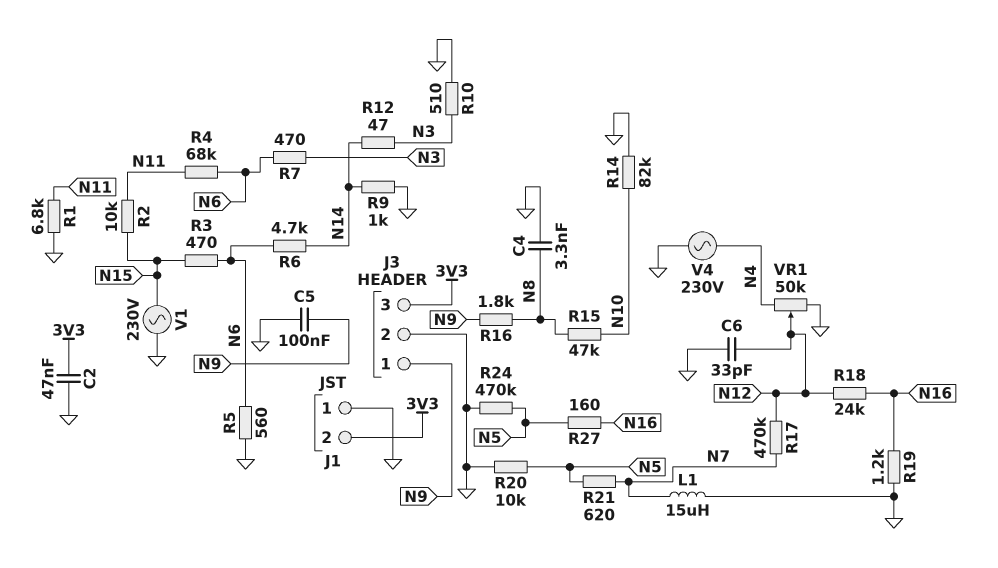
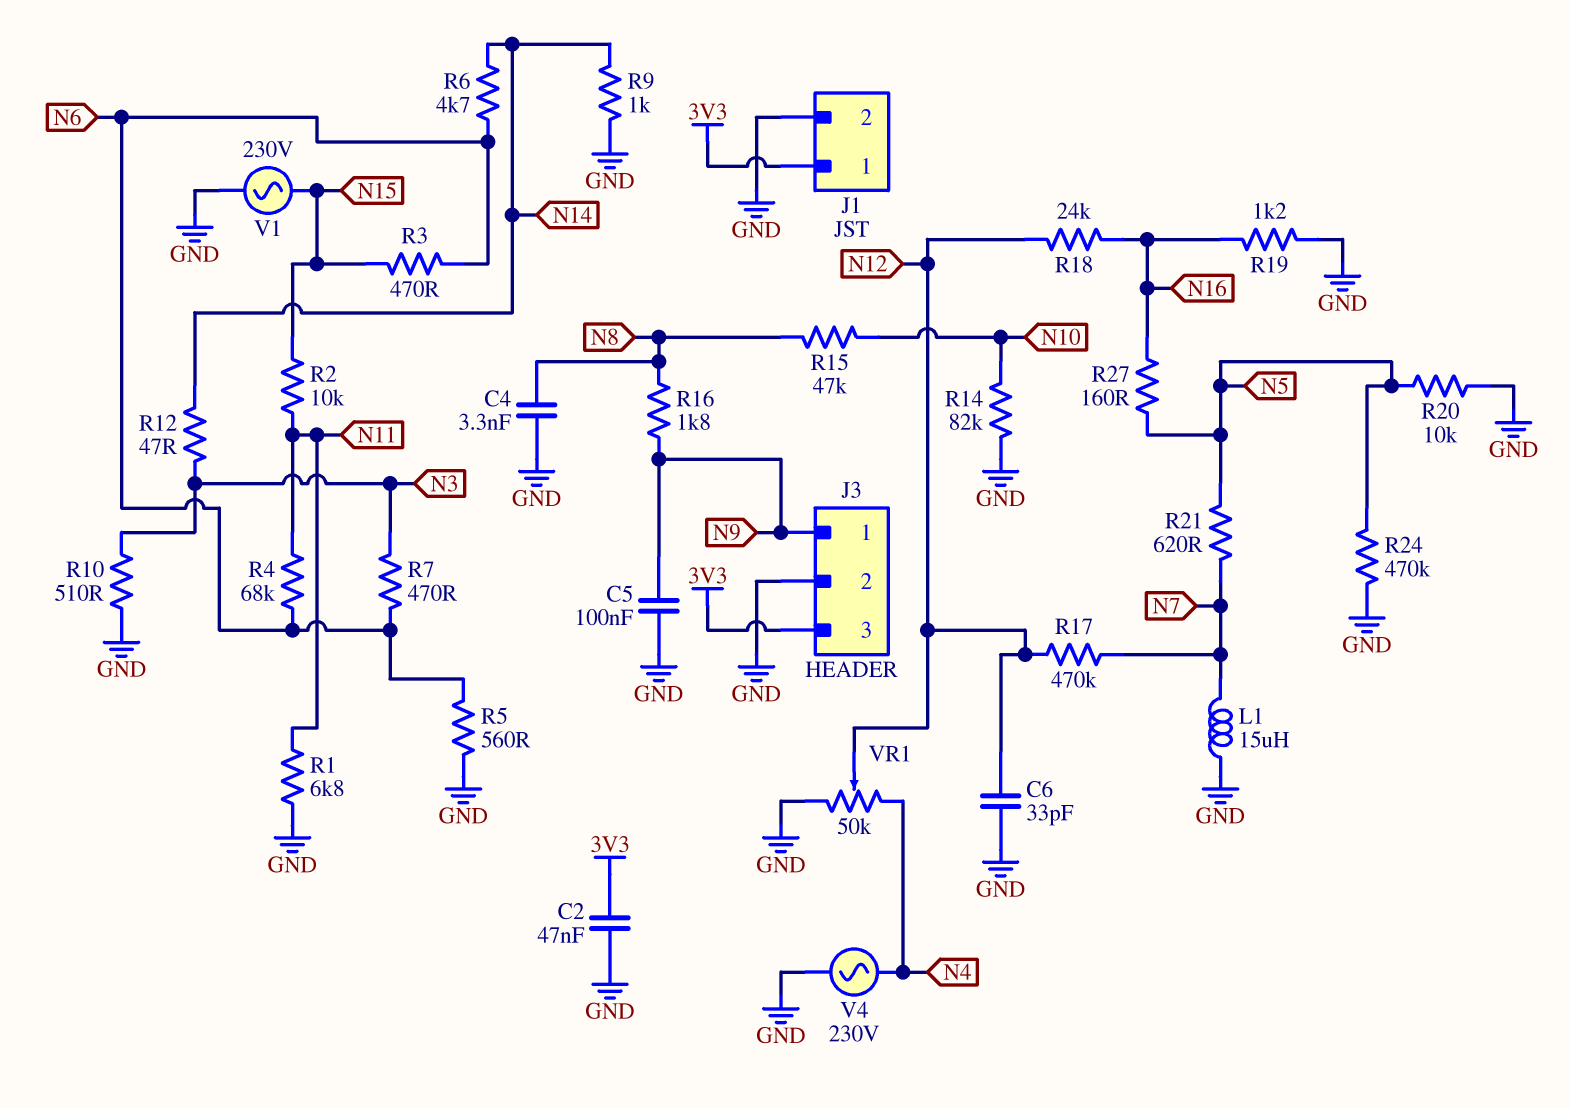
J1 pin 1: GND -> 3V3
J1 pin 2: 3V3 -> GND

